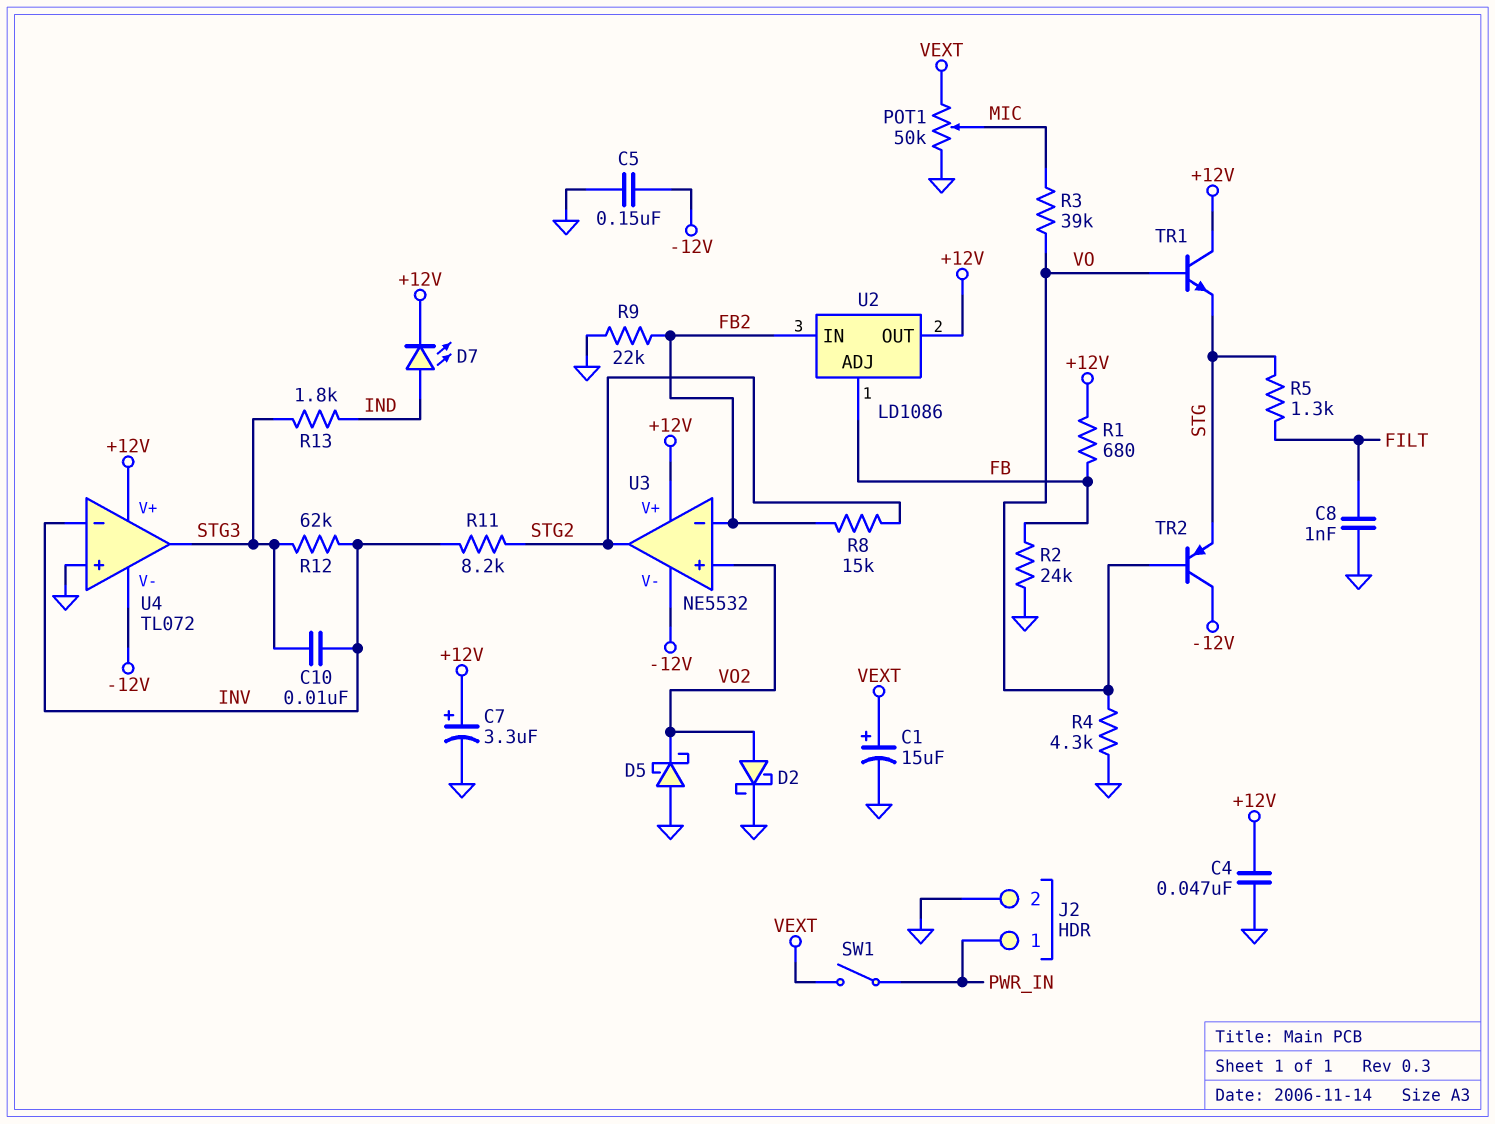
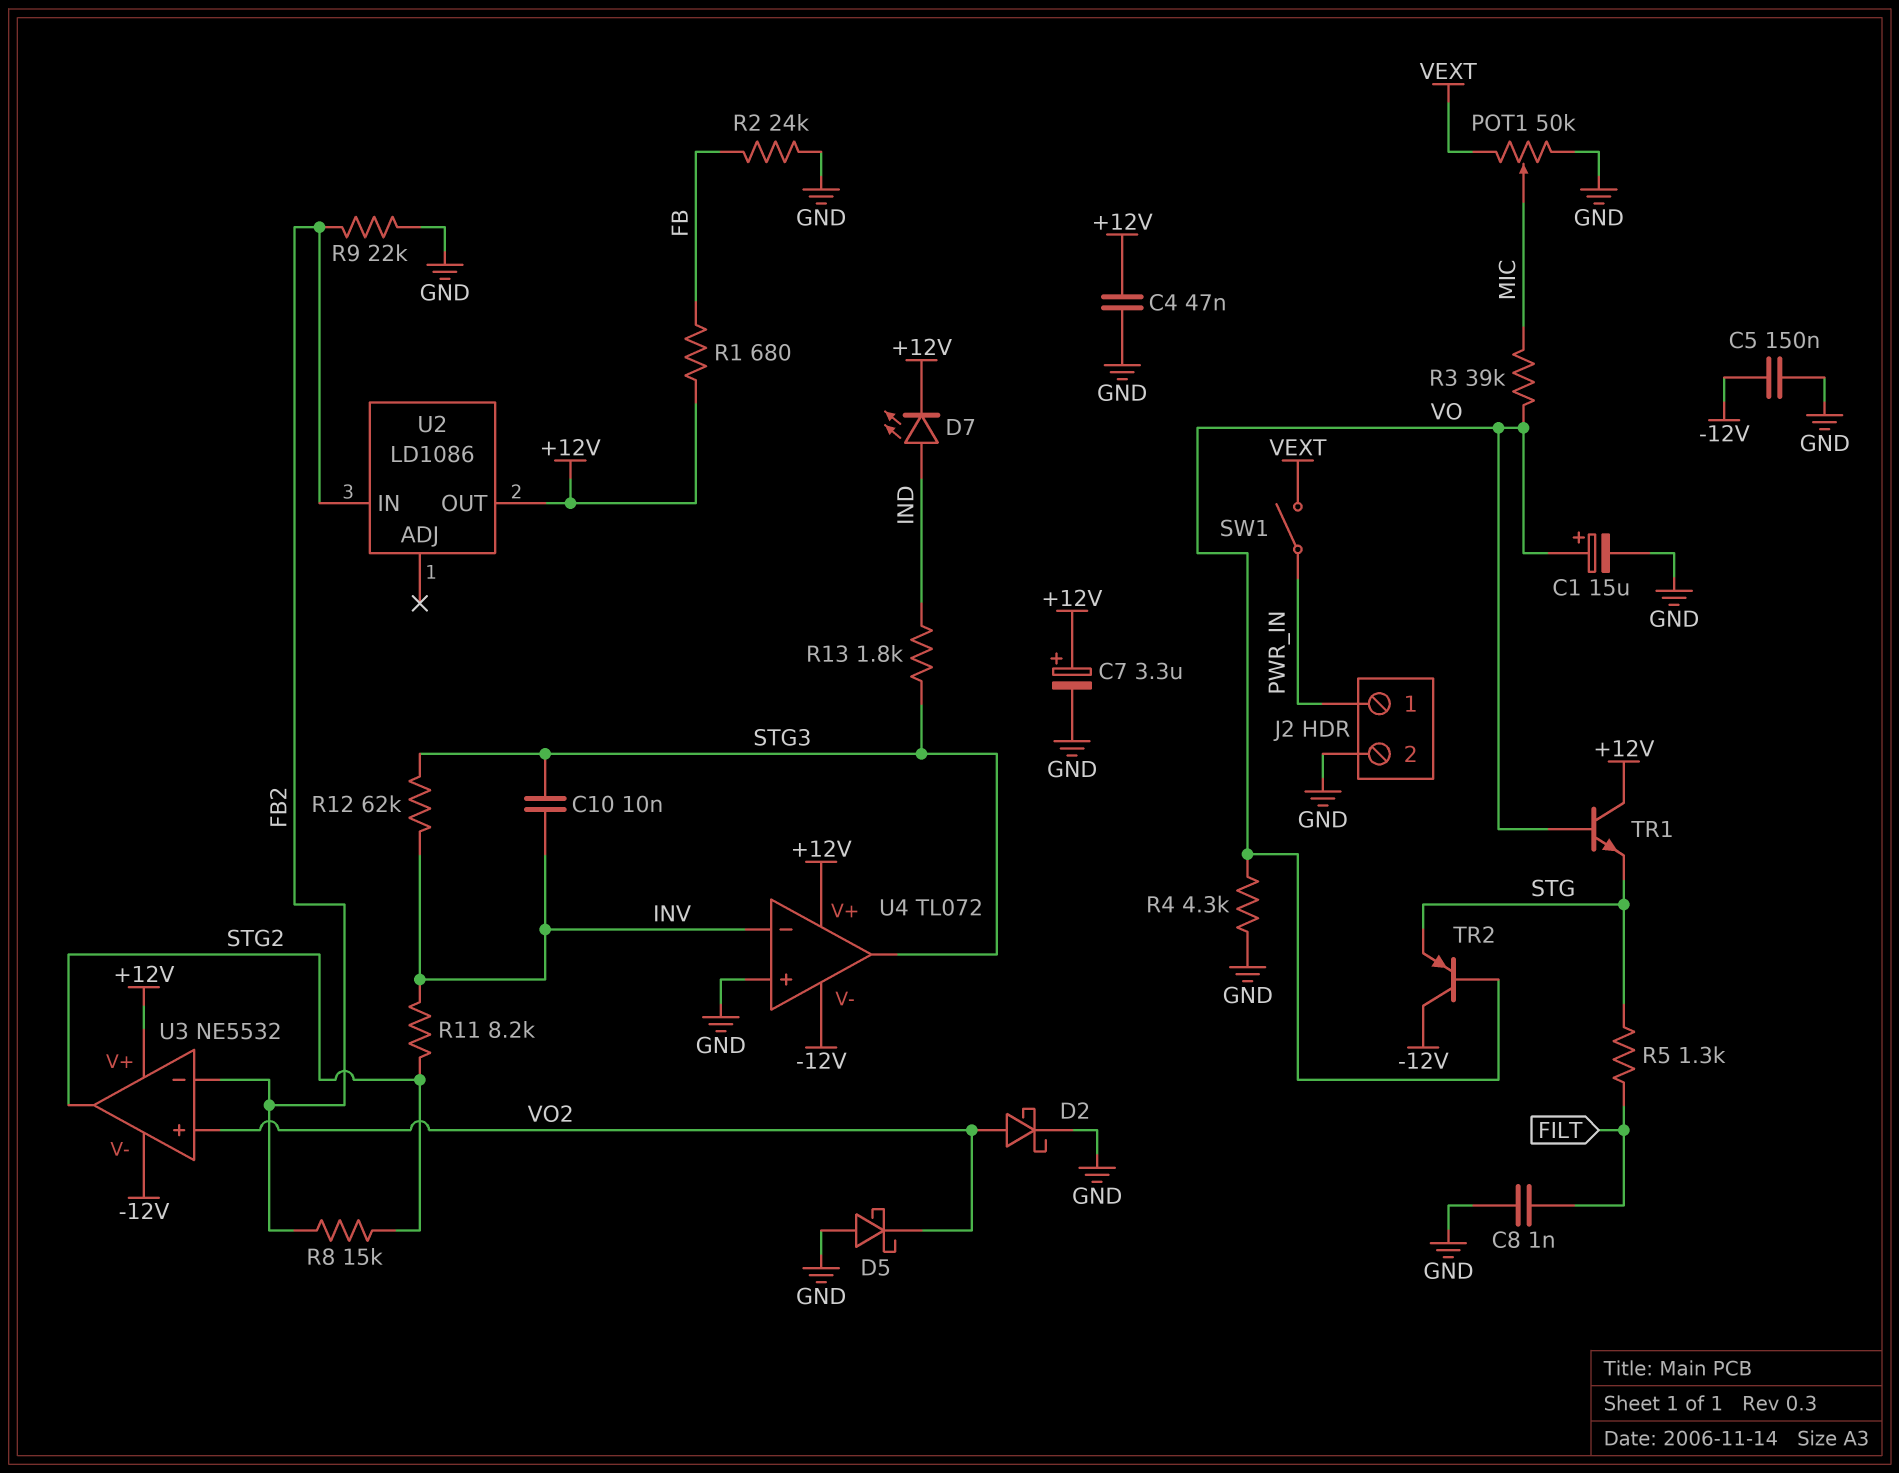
C1: 15uF (plus VEXT, minus GND) -> 15uF (plus VO, minus GND)
U2 pin ADJ: FB -> none

